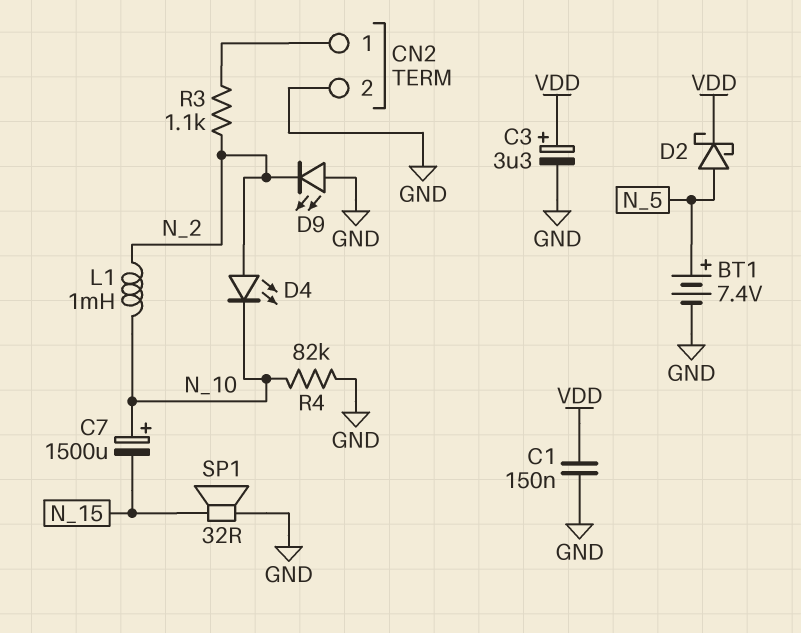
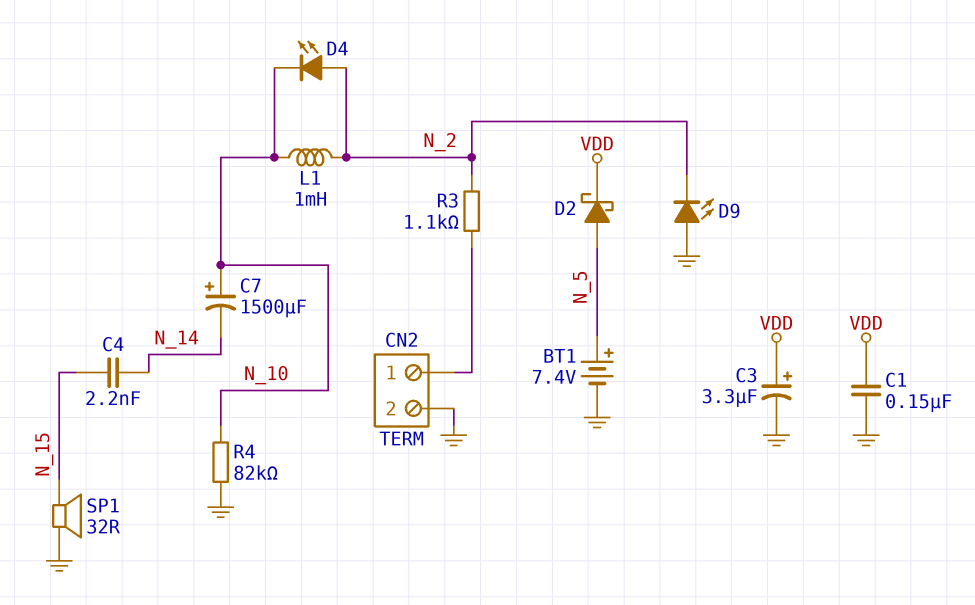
C4: none -> 2.2nF (N_14, N_15)
C7: 1500uF (plus N_10, minus N_15) -> 1500uF (plus N_10, minus N_14)

